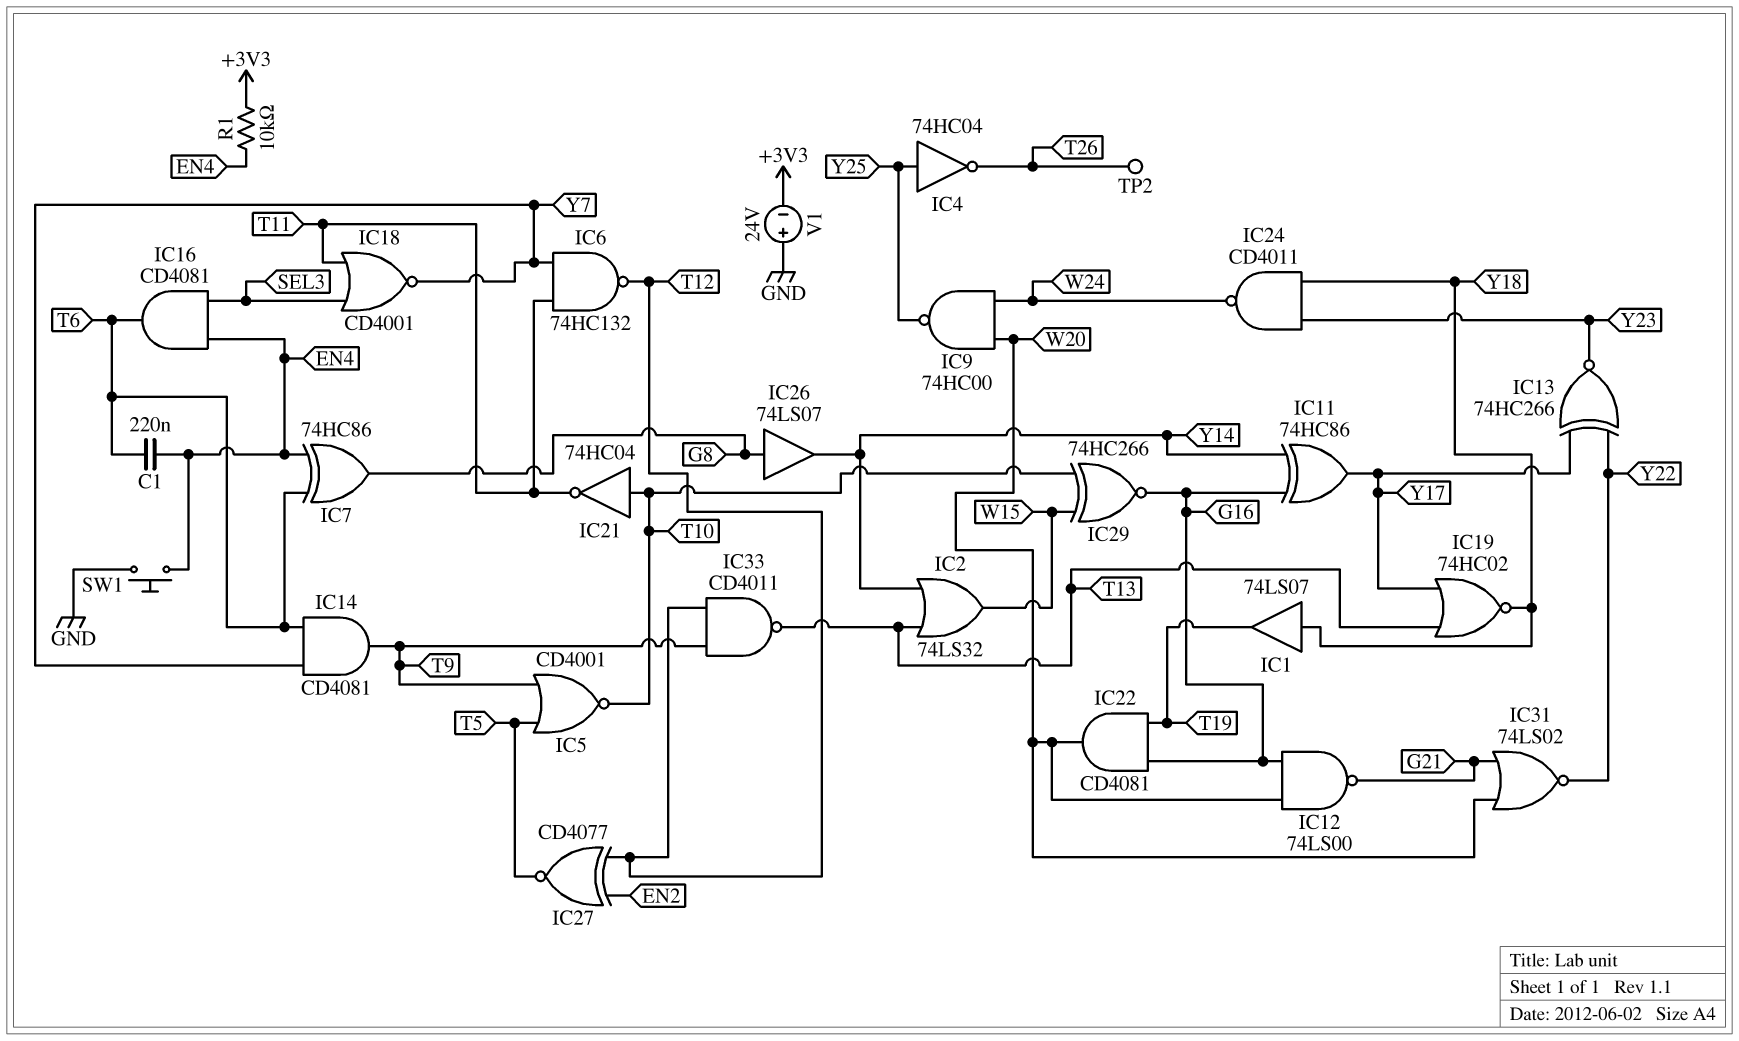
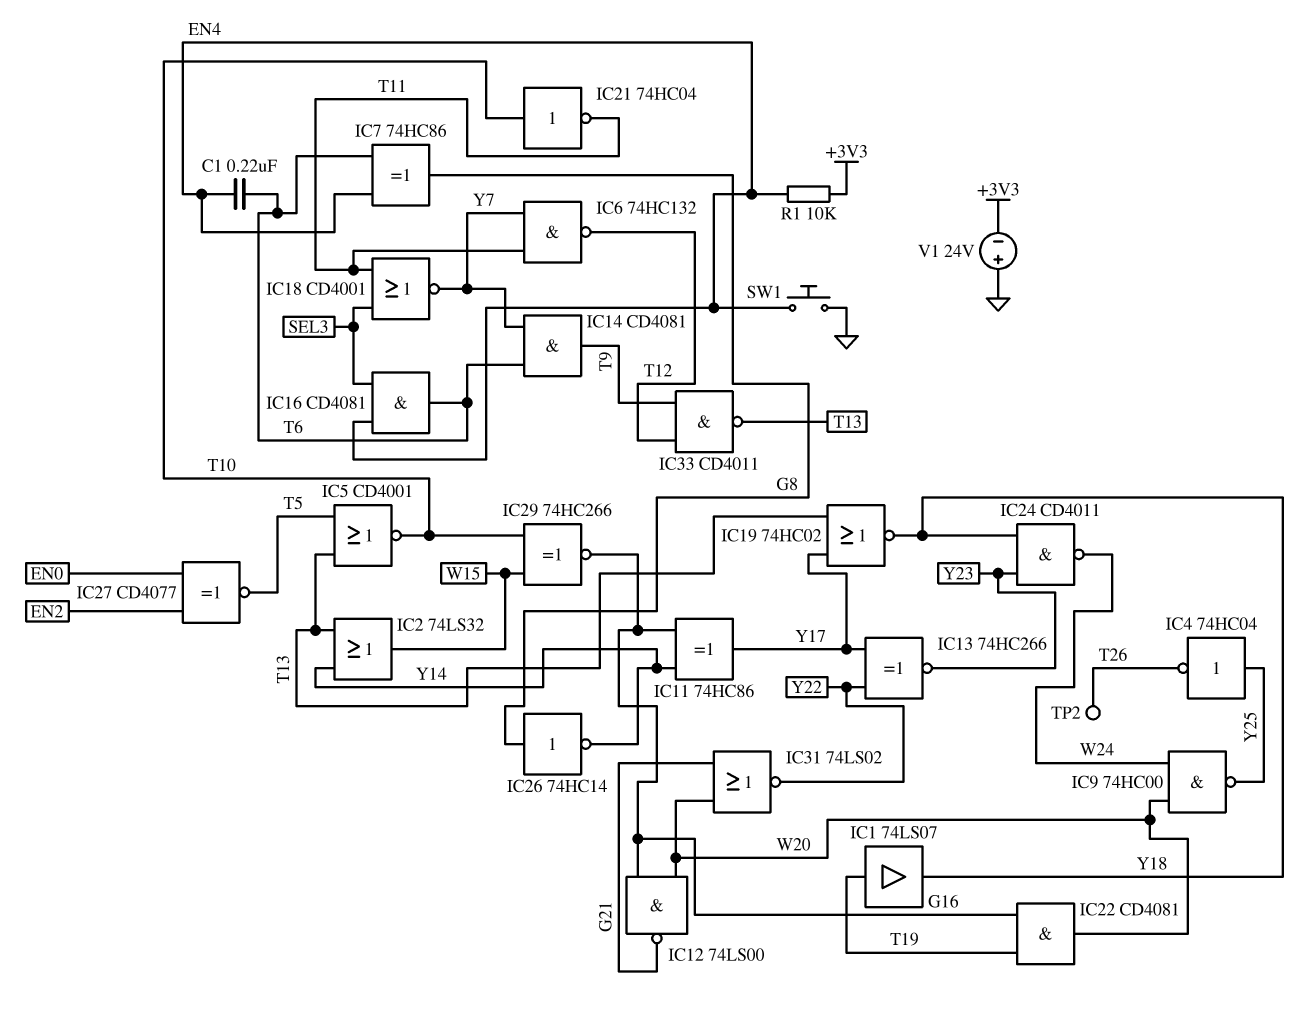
IC1: buffer 74LS07 (in Y18, out T19) -> buffer 74LS07 (in T19, out Y18)
IC5: NOR CD4001 (in T5, in T9, out T10) -> NOR CD4001 (in T5, in T13, out T10)
IC26: buffer 74LS07 (in G8, out Y14) -> NOT 74HC14 (in G8, out Y14)
IC27: XNOR CD4077 (in EN2, in T12, out T5) -> XNOR CD4077 (in EN0, in EN2, out T5)

